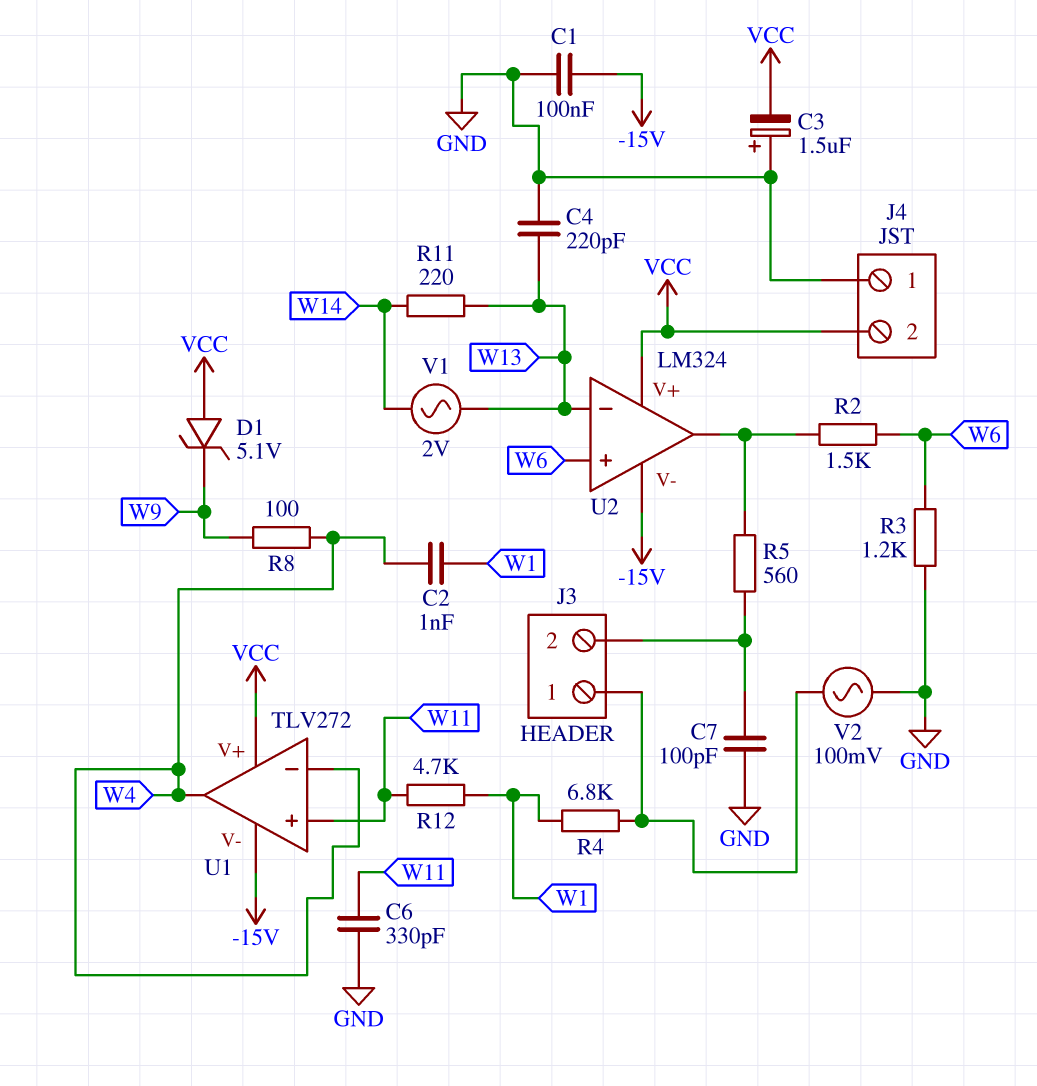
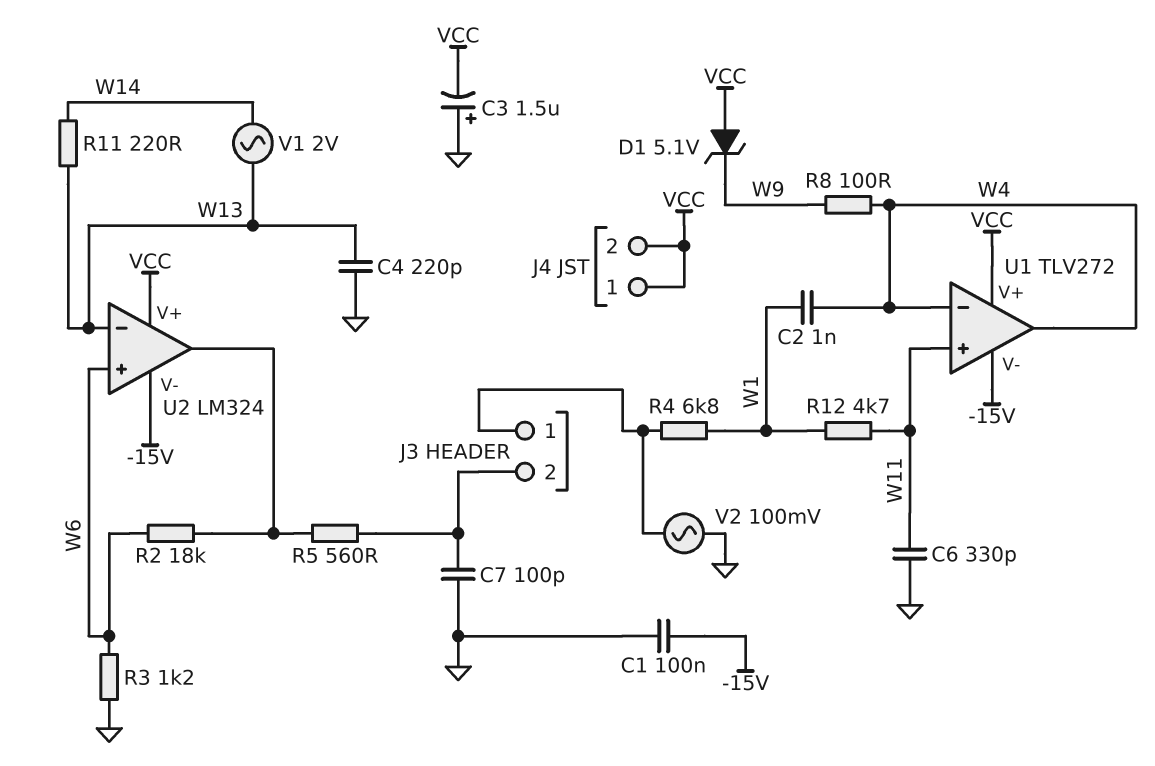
J4 pin 1: GND -> VCC
R2: 1.5k (U2/out, W6) -> 18k (U2/out, W6)

